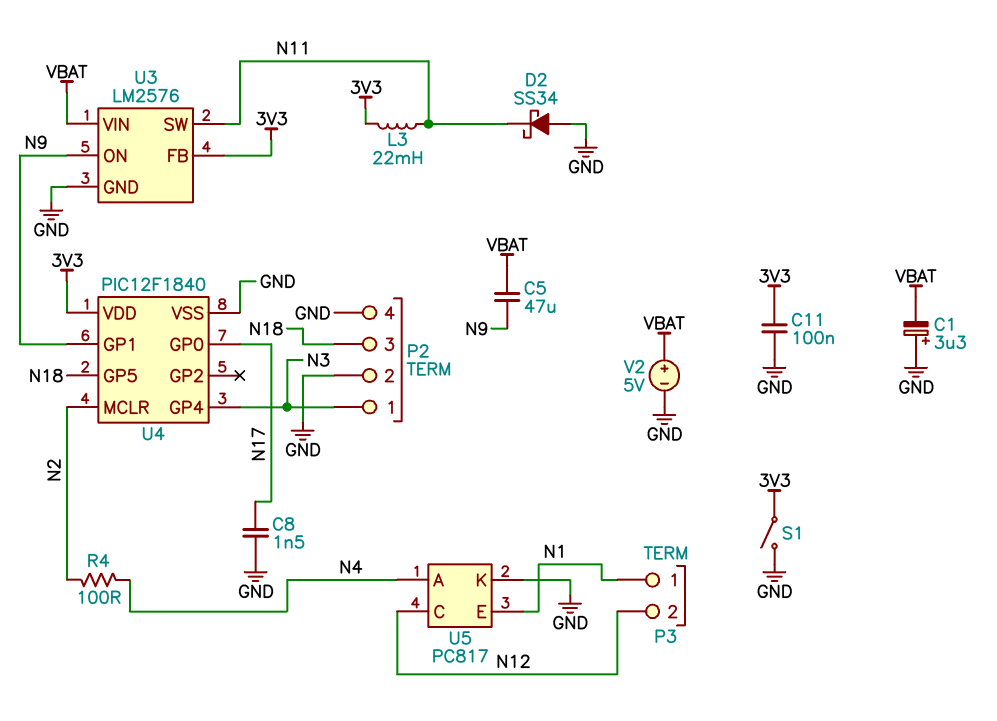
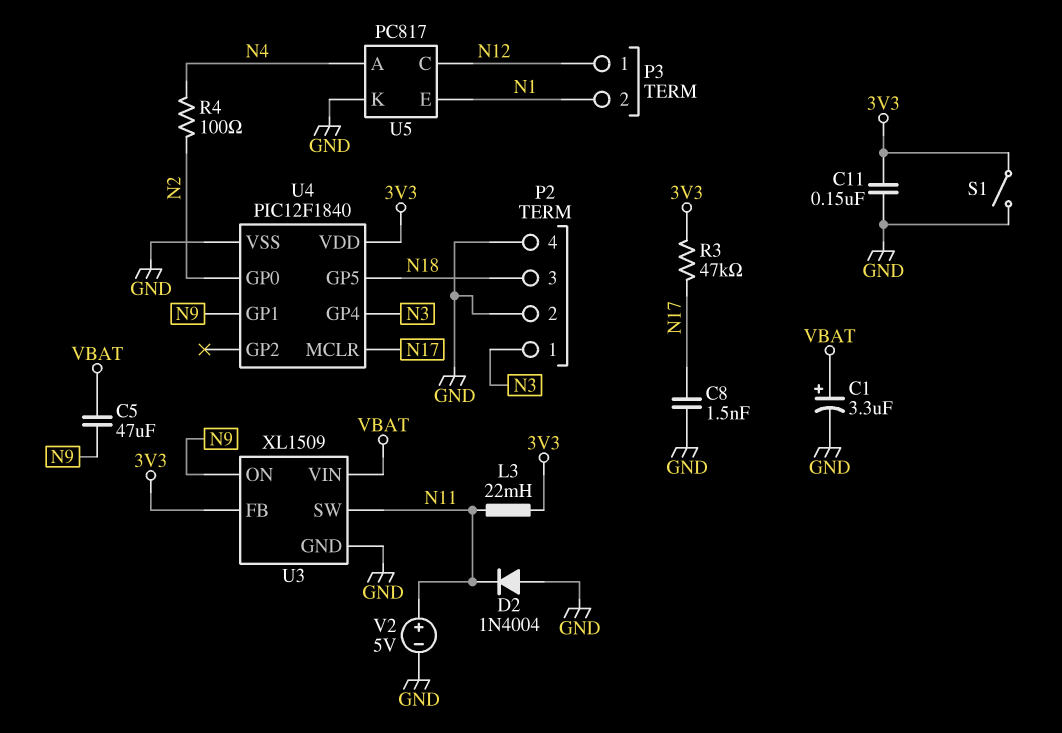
C1: 3.3uF (plus GND, minus VBAT) -> 3.3uF (plus VBAT, minus GND)
C11: 100nF (3V3, GND) -> 150nF (3V3, GND)
D2: schottky SS34 (A GND, K N11) -> diode 1N4004 (A GND, K N11)
P3 pin 1: N1 -> N12
P3 pin 2: N12 -> N1
R3: none -> 47k (3V3, N17)
U3: LM2576 -> XL1509
U4 pin GP0: N17 -> N2
U4 pin MCLR: N2 -> N17
V2: 5V (plus VBAT, minus GND) -> 5V (plus N11, minus GND)

